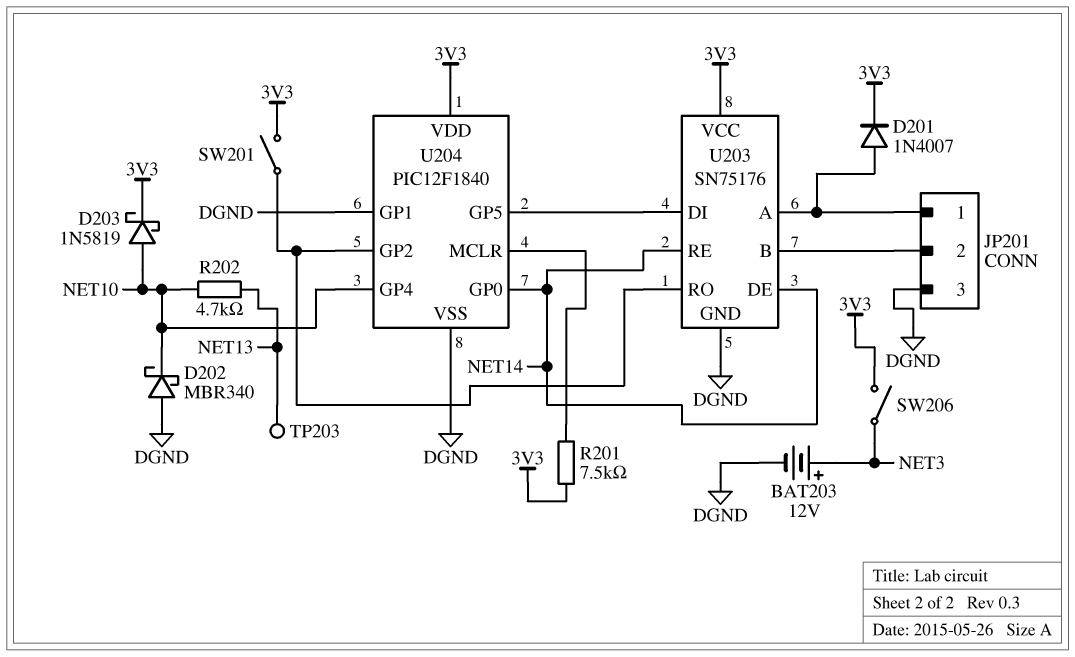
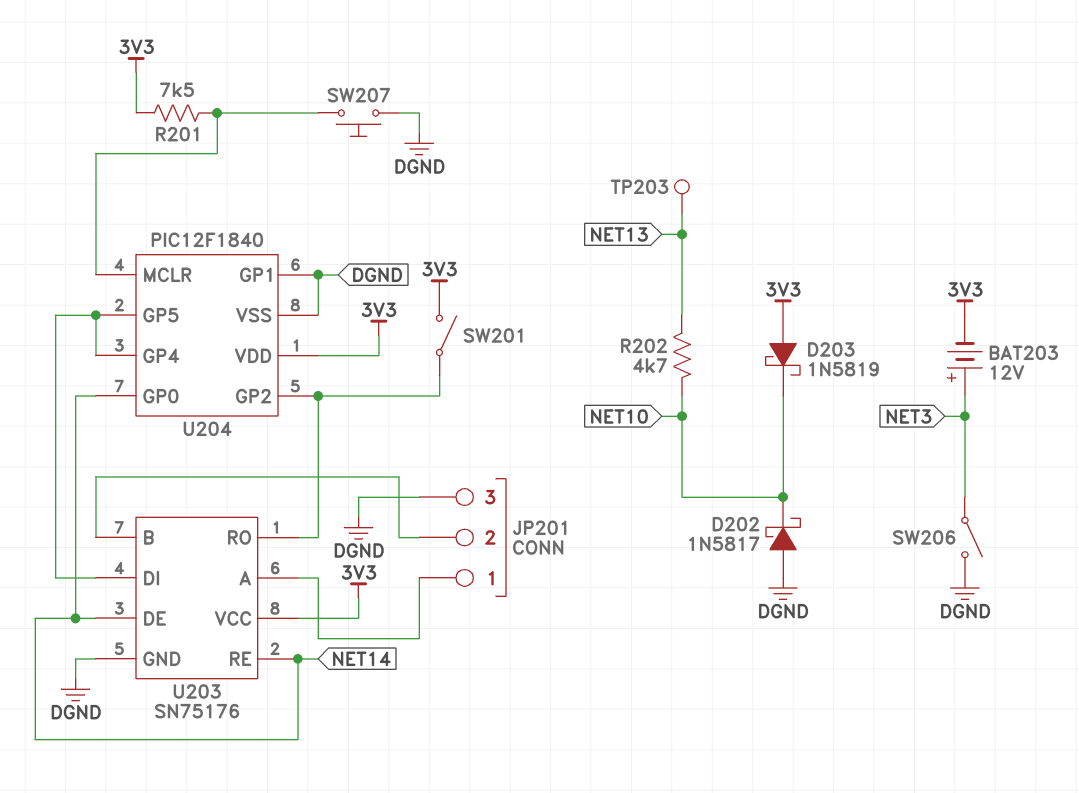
BAT203: 12V (plus NET3, minus DGND) -> 12V (plus NET3, minus 3V3)
D201: diode 1N4007 (A JP201/1, K 3V3) -> none
D202: schottky MBR340 (A DGND, K NET10) -> schottky 1N5817 (A DGND, K NET10)
D203: schottky 1N5819 (A NET10, K 3V3) -> schottky 1N5819 (A 3V3, K NET10)
SW206: switch (3V3, NET3) -> switch (DGND, NET3)
SW207: none -> button (DGND, U204/MCLR)
U204 pin GP4: NET10 -> U203/DI

